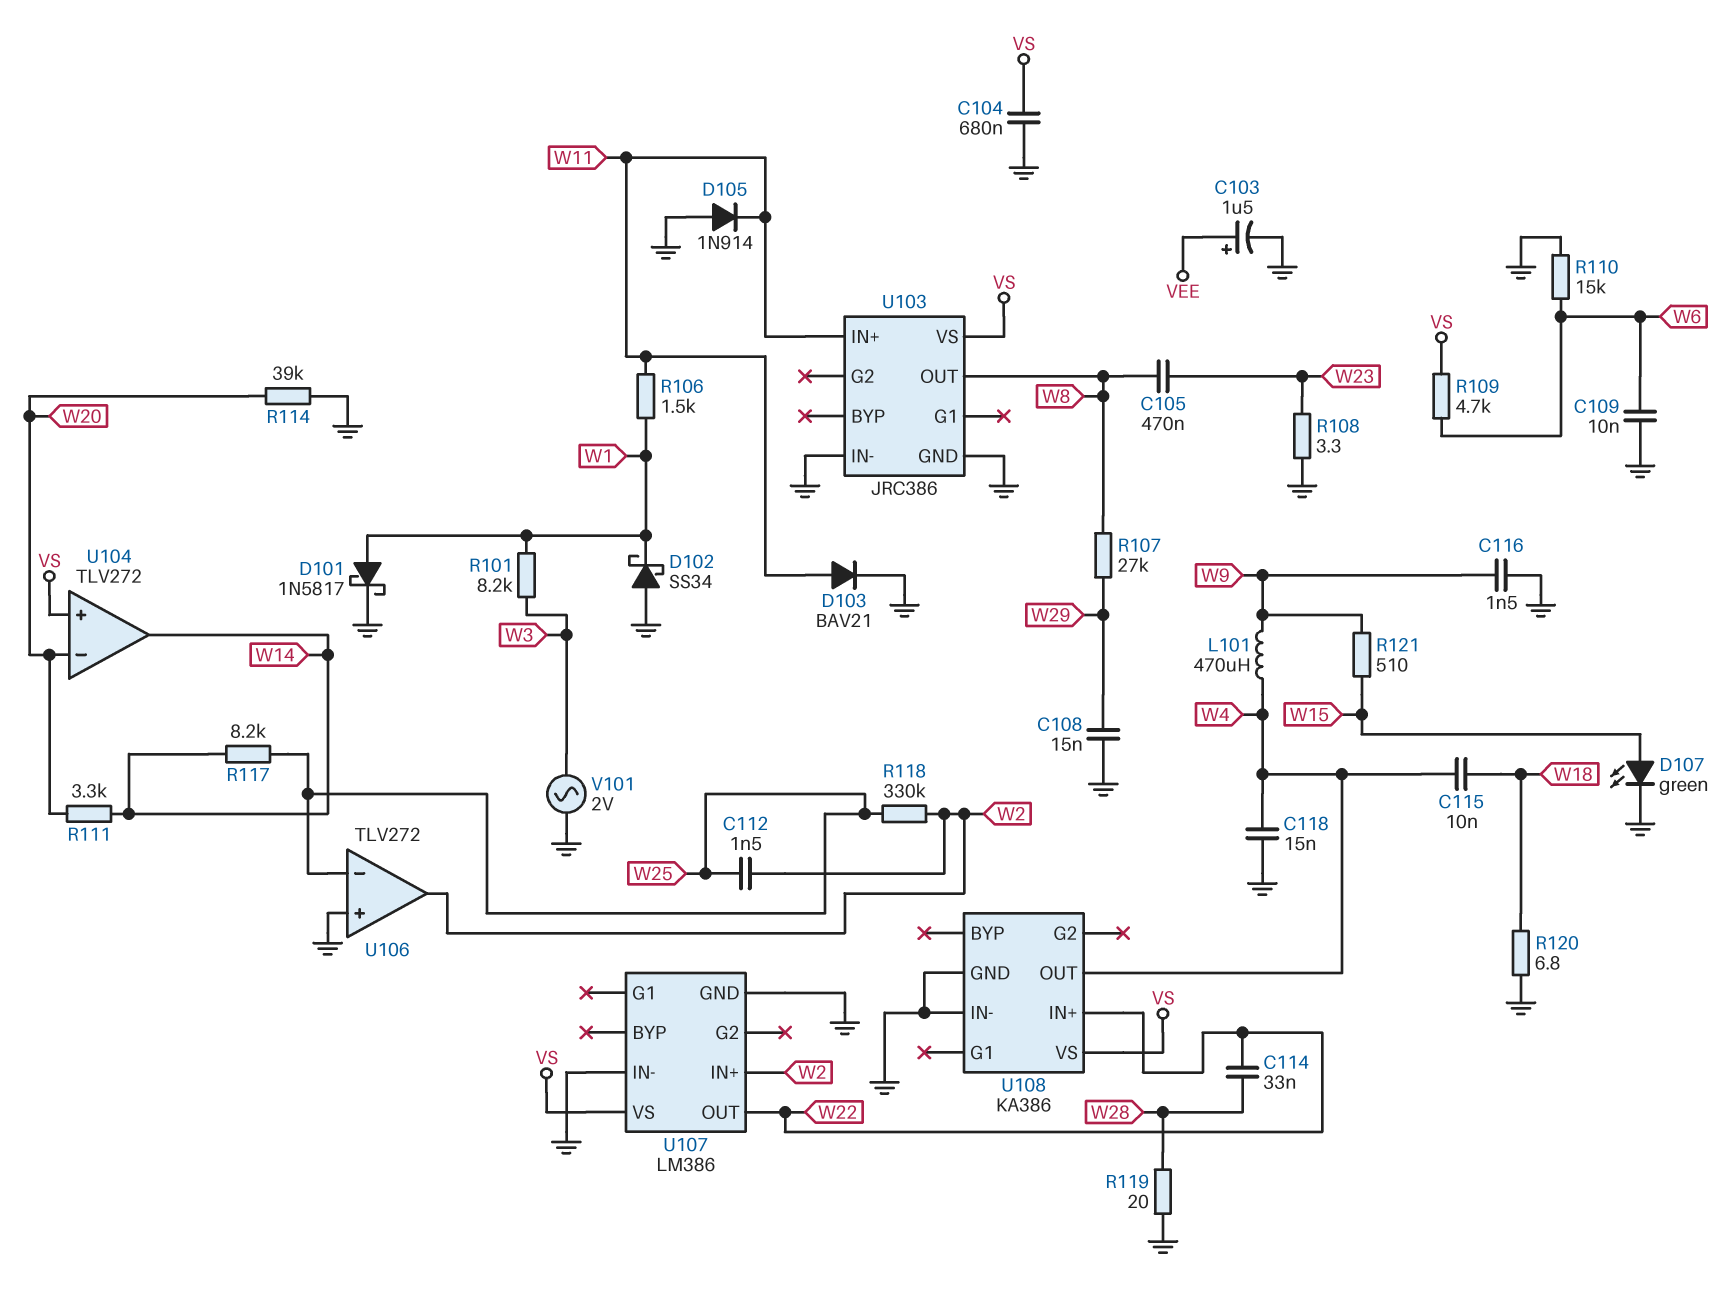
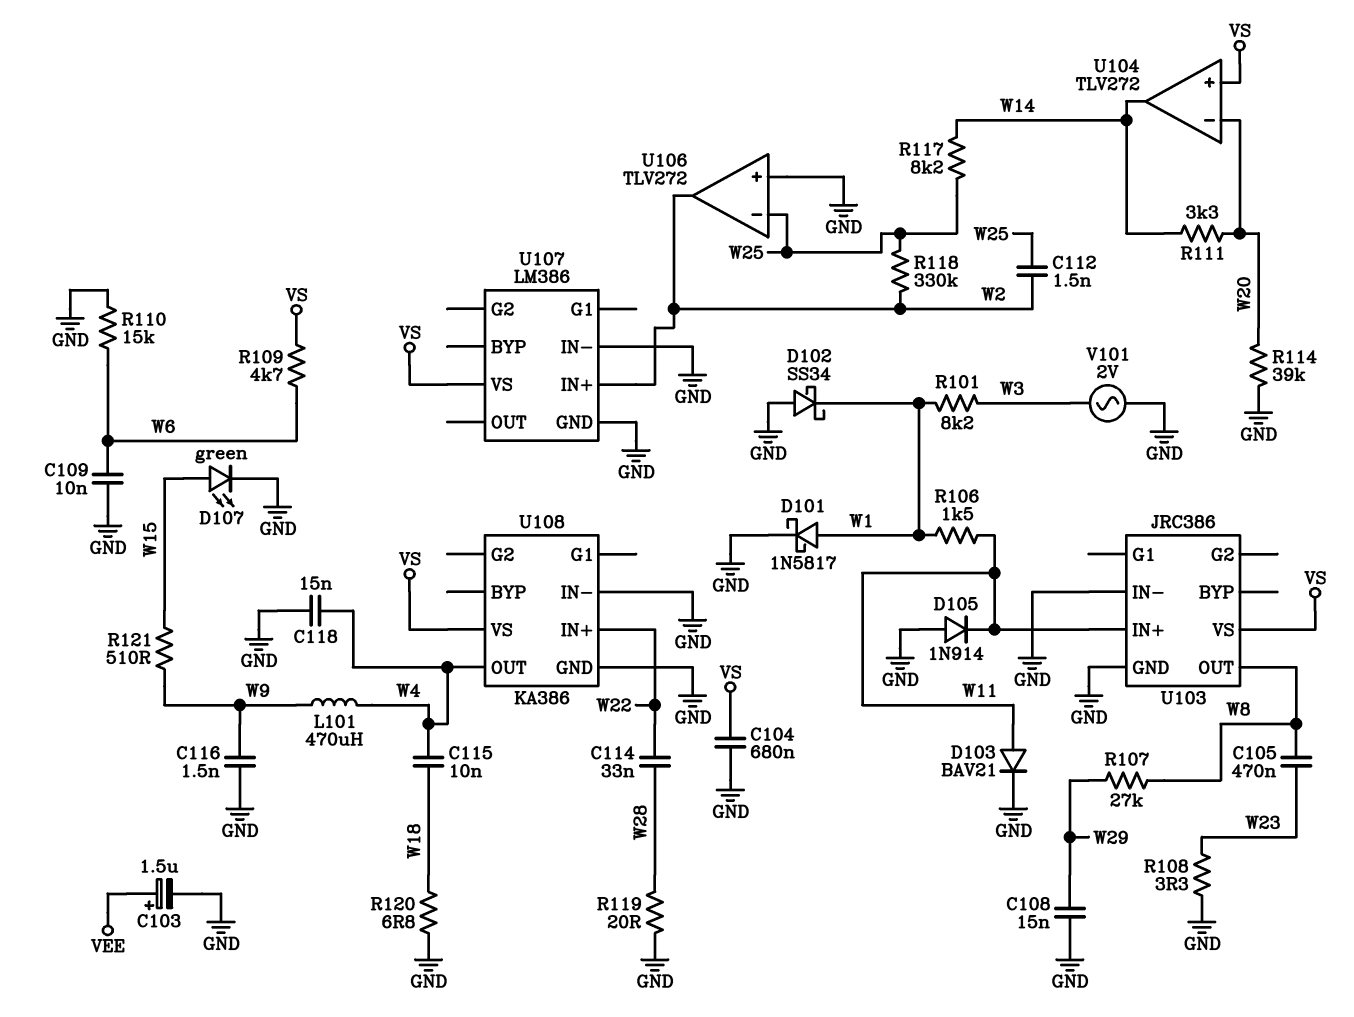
U107 pin OUT: W22 -> none

